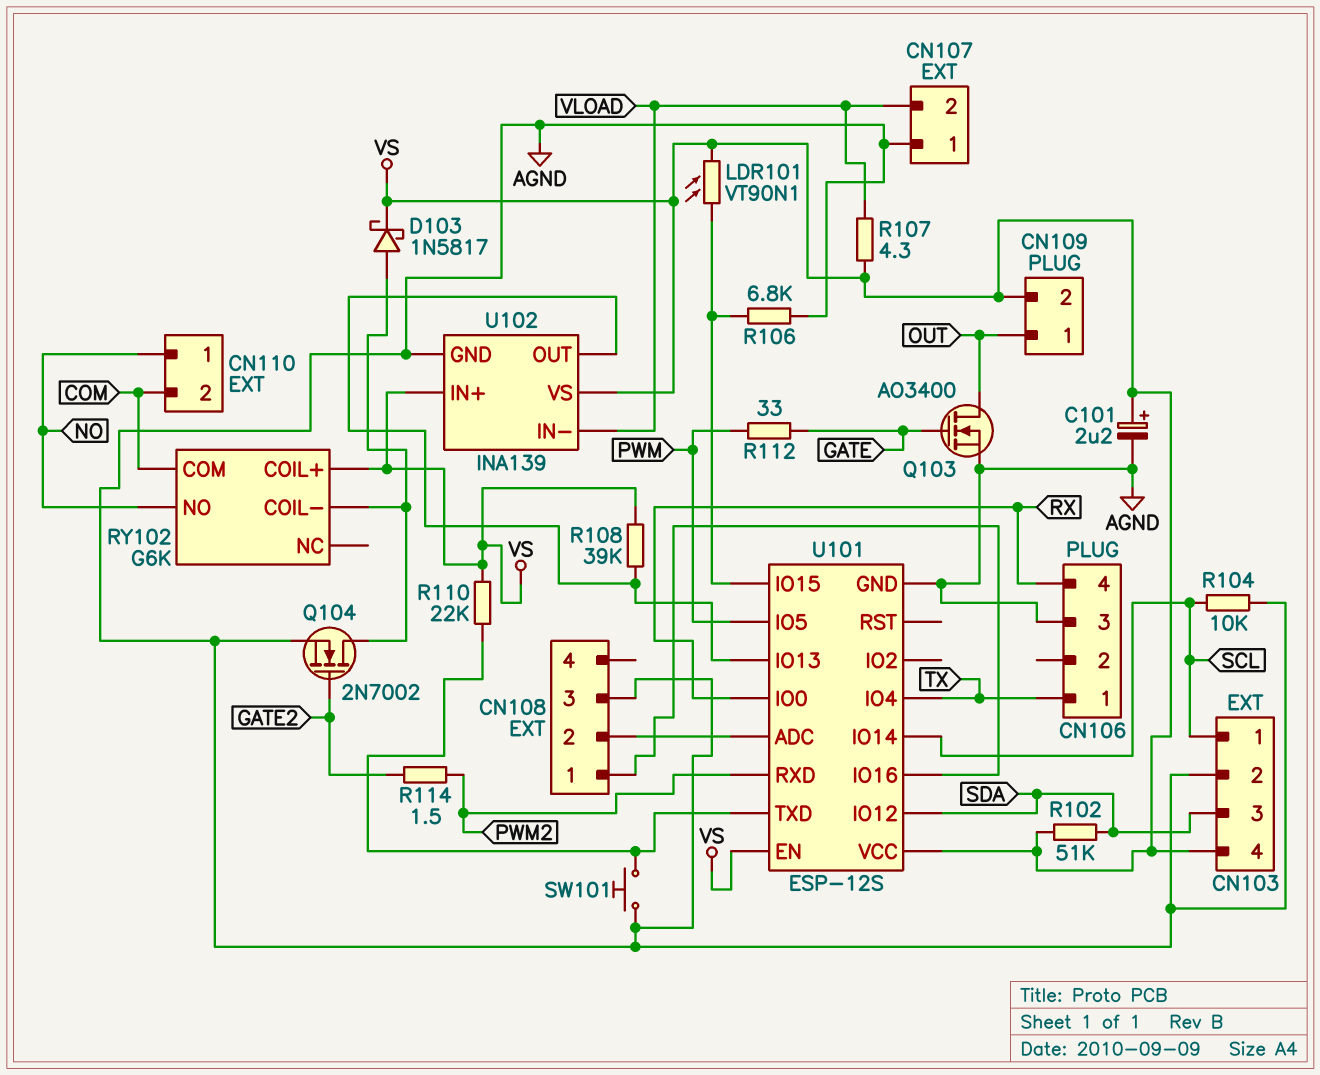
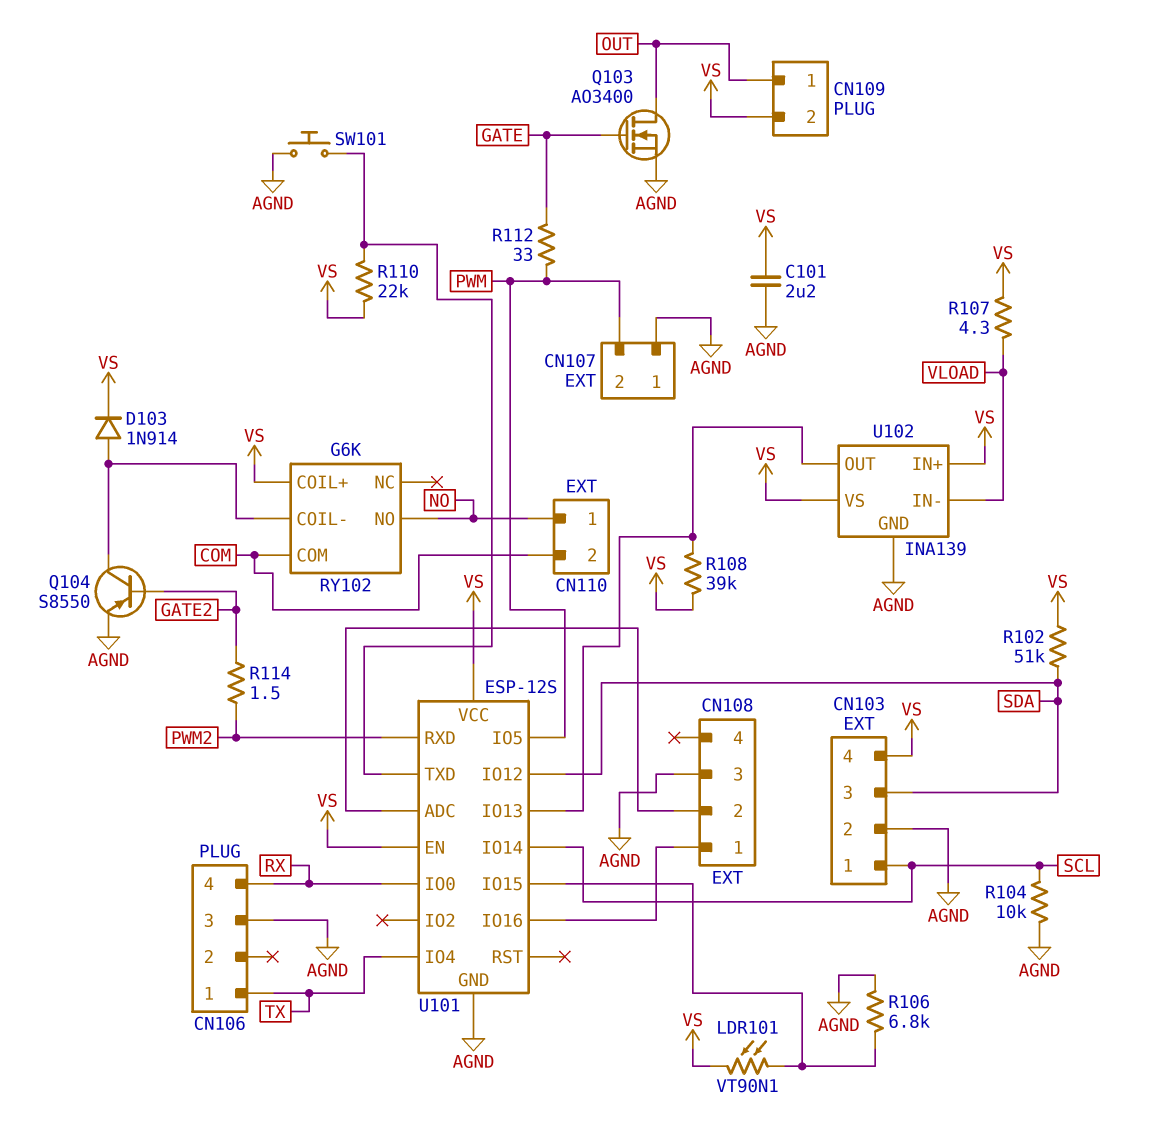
C101: 2.2uF (plus VS, minus AGND) -> 2.2uF (AGND, VS)
CN107 pin 2: VLOAD -> PWM
D103: schottky 1N5817 (A RY102/COIL-, K VS) -> diode 1N914 (A RY102/COIL-, K VS)
Q104: NMOS 2N7002 (G GATE2, D RY102/COIL-, S AGND) -> PNP S8550 (B GATE2, C RY102/COIL-, E AGND)

